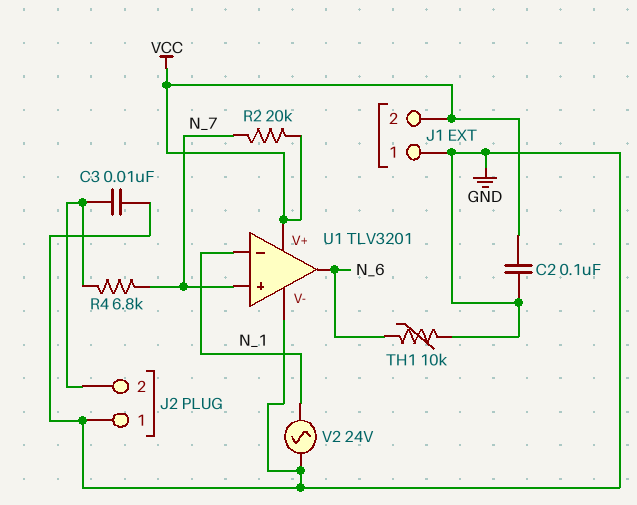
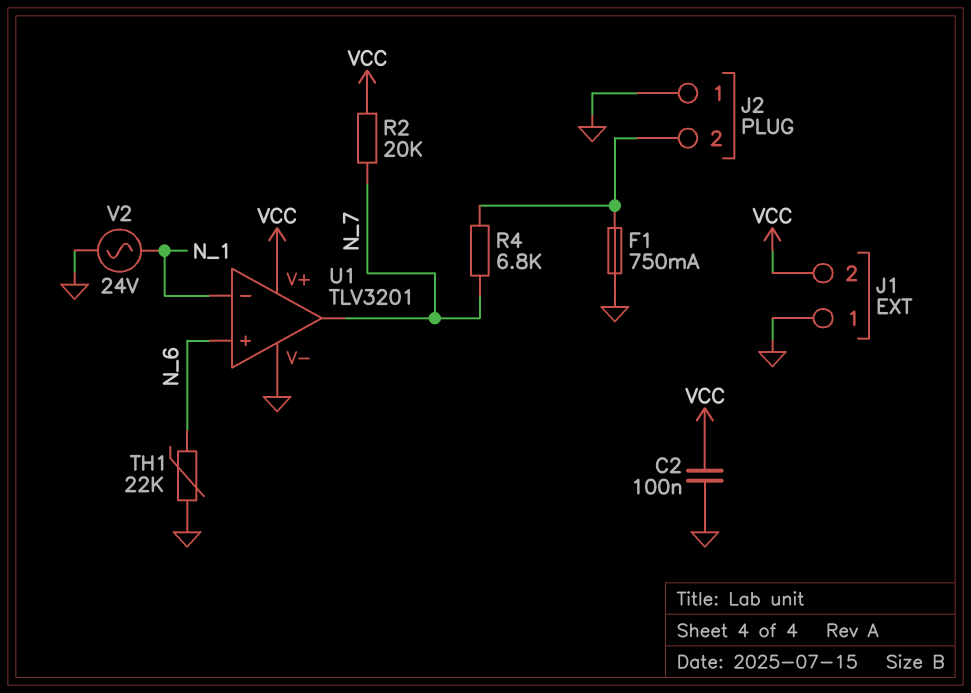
C3: 10nF (GND, J2/2) -> none
F1: none -> 750mA (GND, J2/2)
TH1: 10k (GND, N_6) -> 22k (GND, N_6)
U1 pin in+: N_7 -> N_6
U1 pin out: N_6 -> N_7

